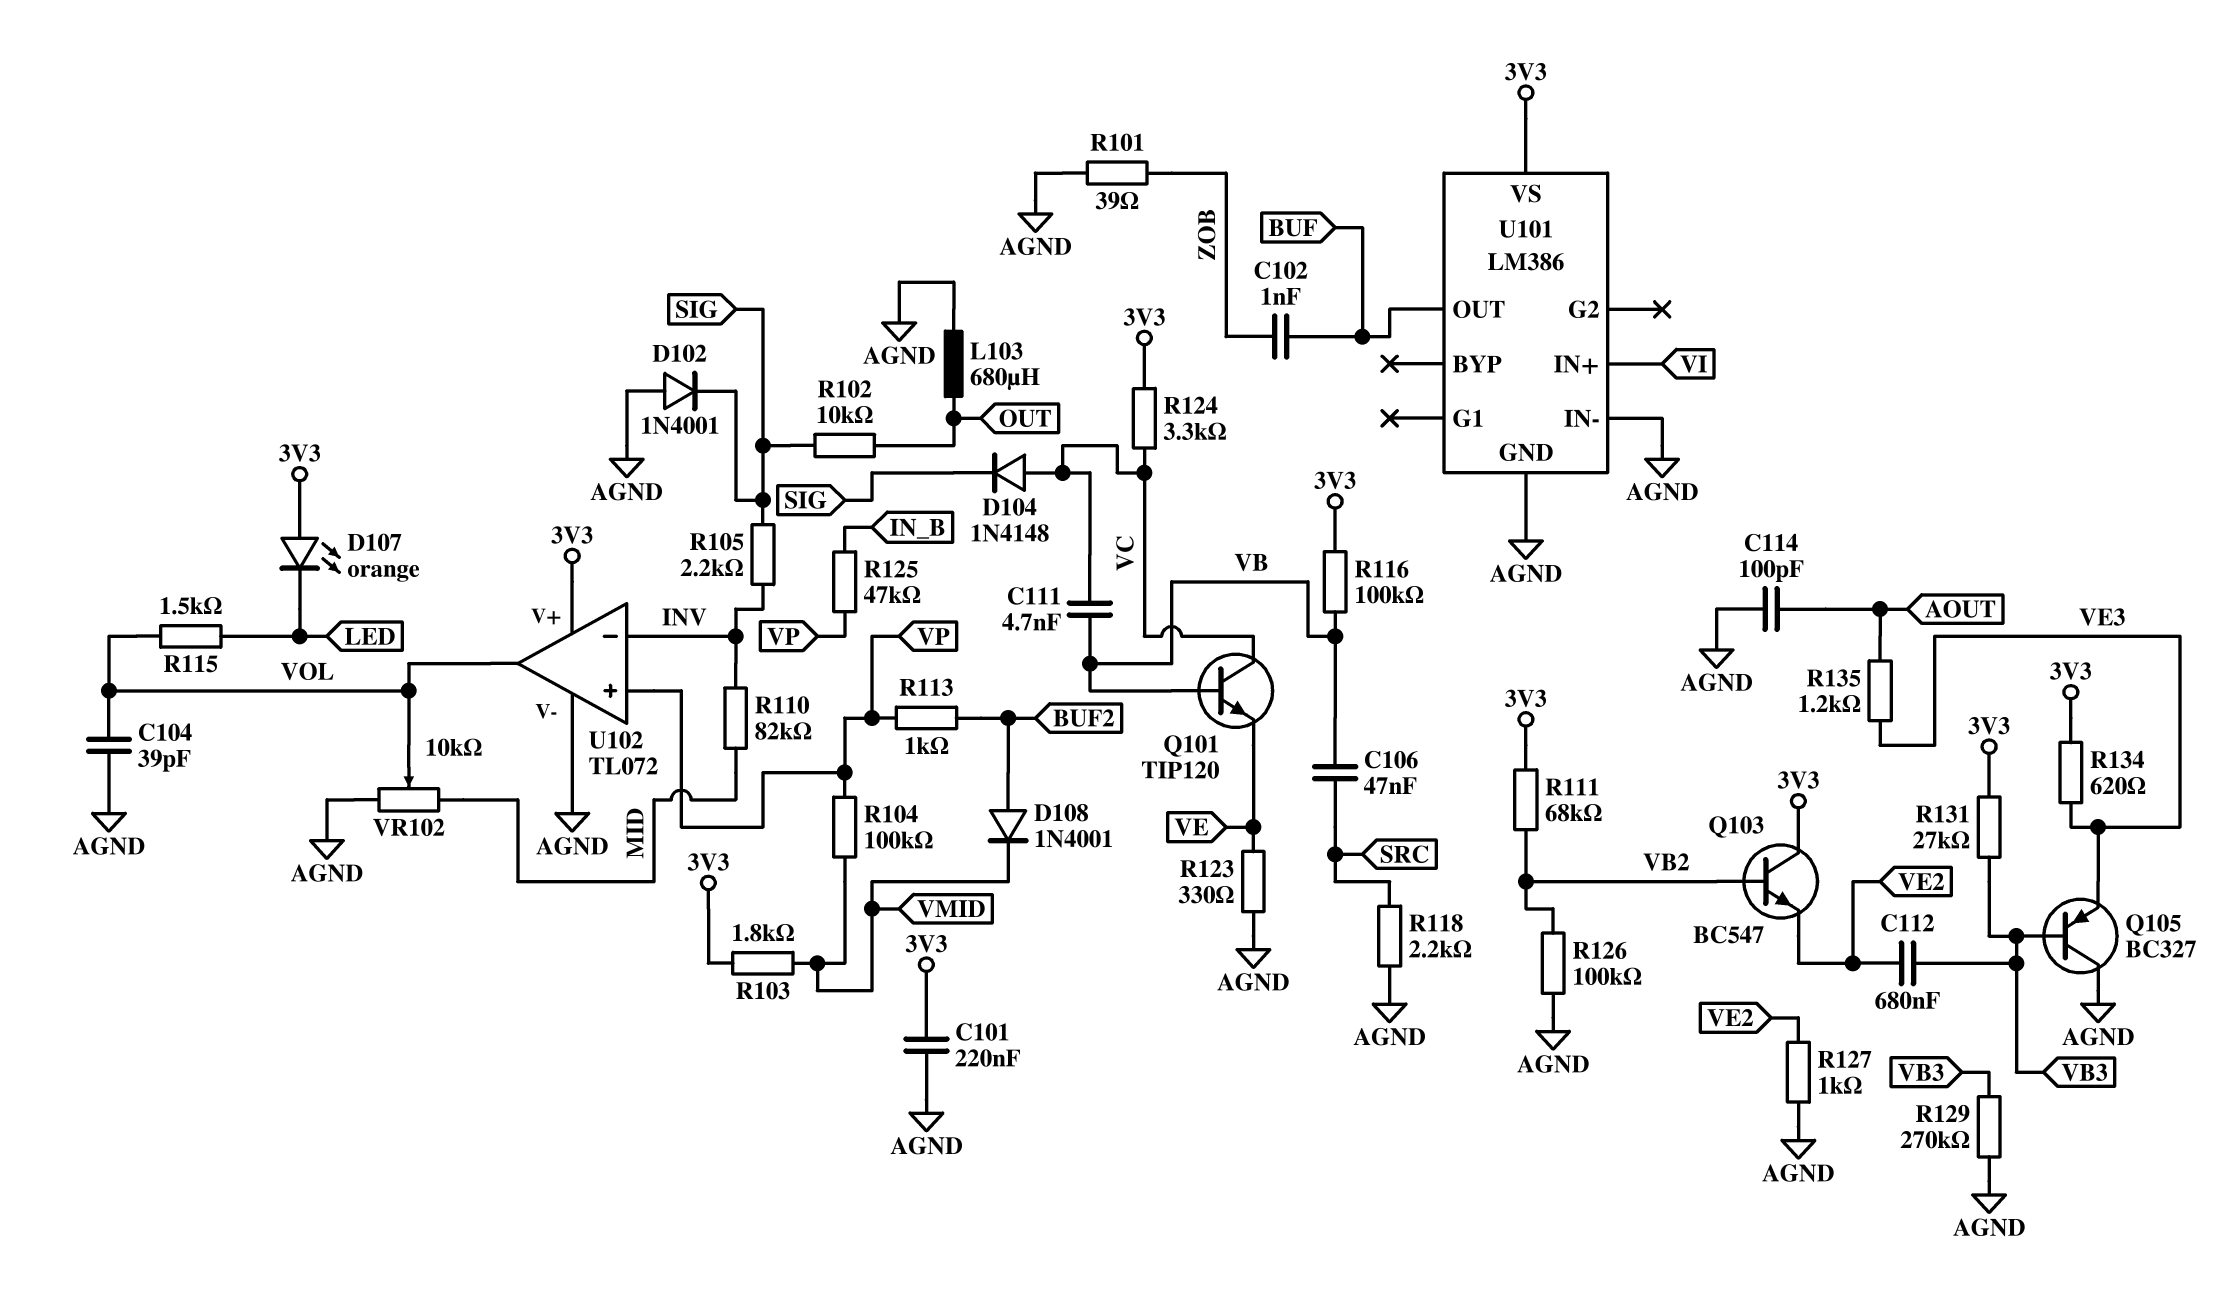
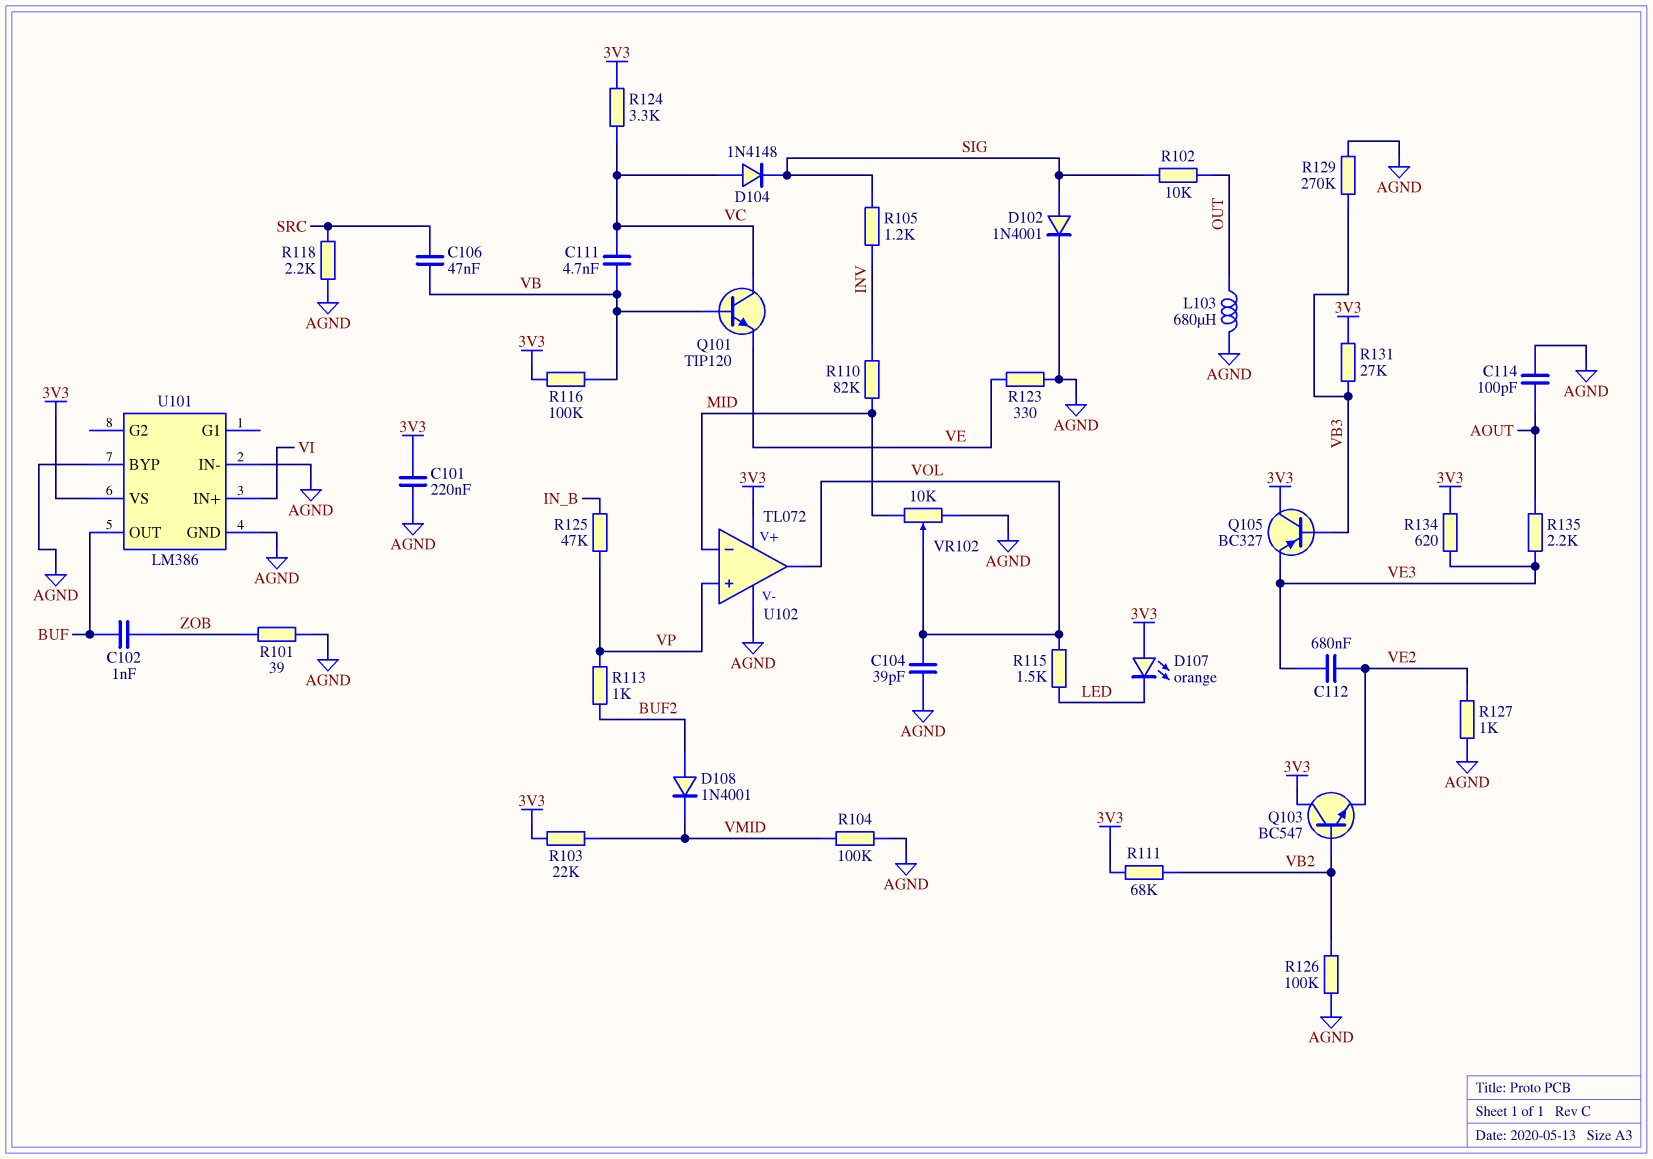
C112: 680nF (VB3, VE2) -> 680nF (VE2, VE3)
D102: diode 1N4001 (A AGND, K SIG) -> diode 1N4001 (A SIG, K AGND)
Q105: PNP BC327 (B VB3, C AGND, E VE3) -> PNP BC327 (B VB3, C 3V3, E VE3)
R103: 1.8k (3V3, VMID) -> 22k (3V3, VMID)
R104: 100k (VMID, VP) -> 100k (AGND, VMID)
R105: 2.2k (INV, SIG) -> 1.2k (INV, SIG)
R135: 1.2k (AOUT, VE3) -> 2.2k (AOUT, VE3)
U101 pin BYP: none -> AGND
U102 pin in-: INV -> MID

